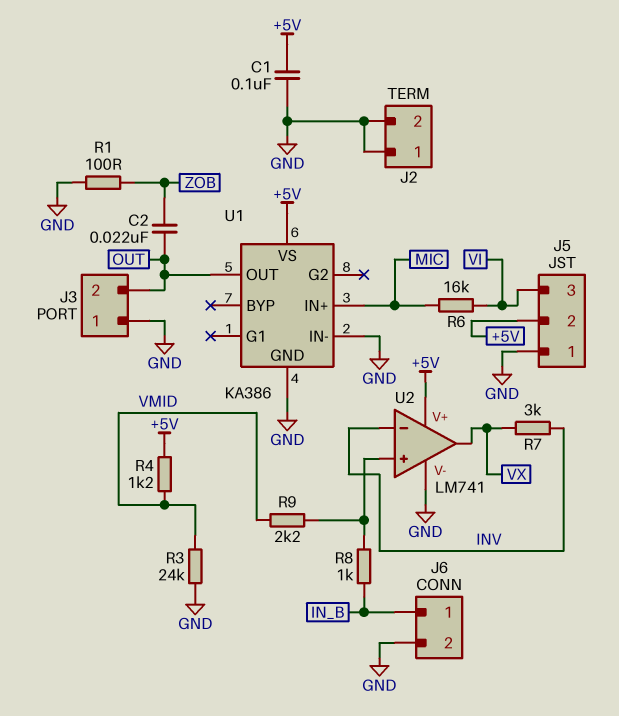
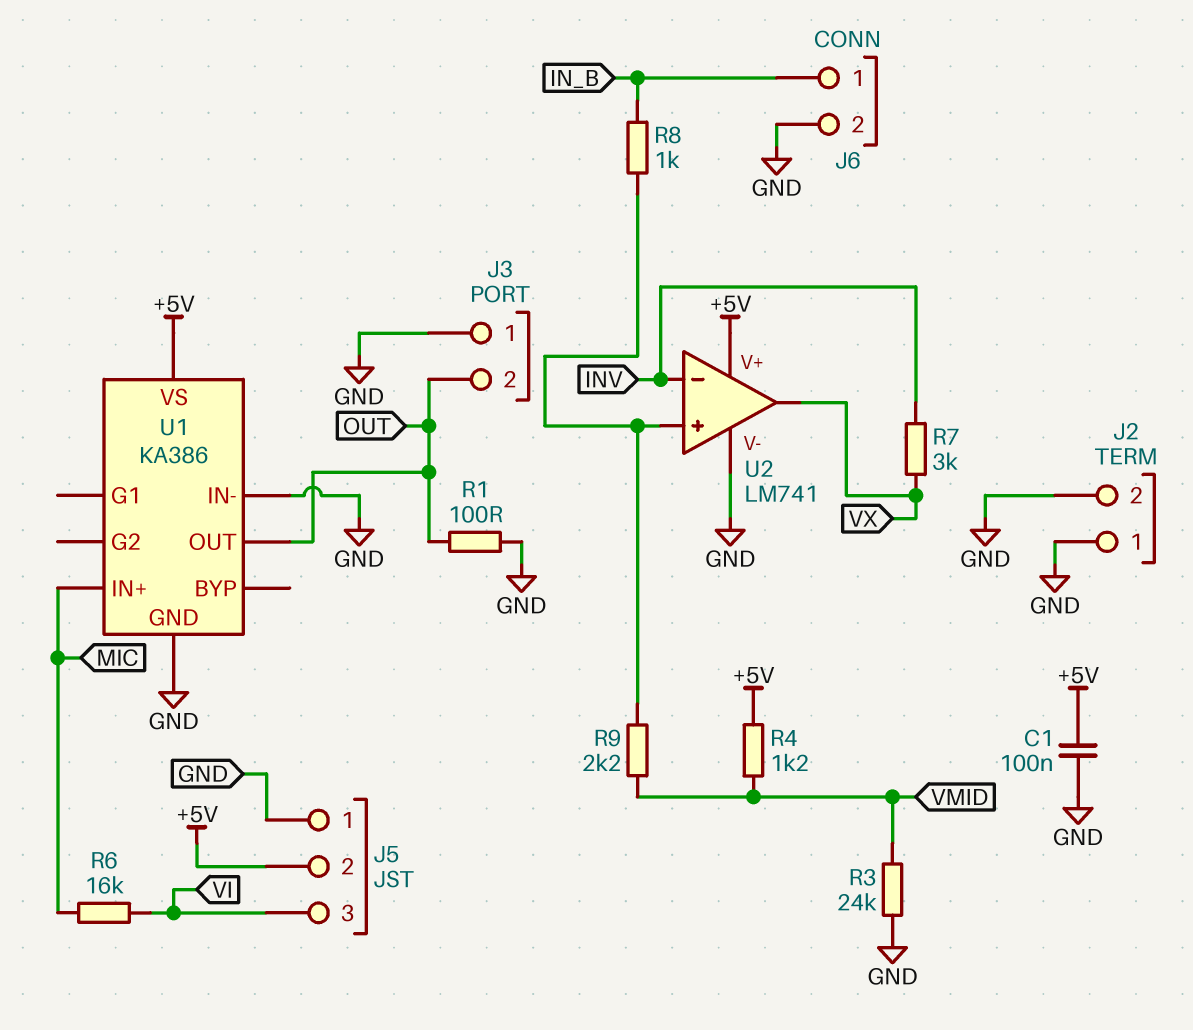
C2: 22nF (OUT, ZOB) -> none
R1: 100 (GND, ZOB) -> 100 (GND, OUT)

